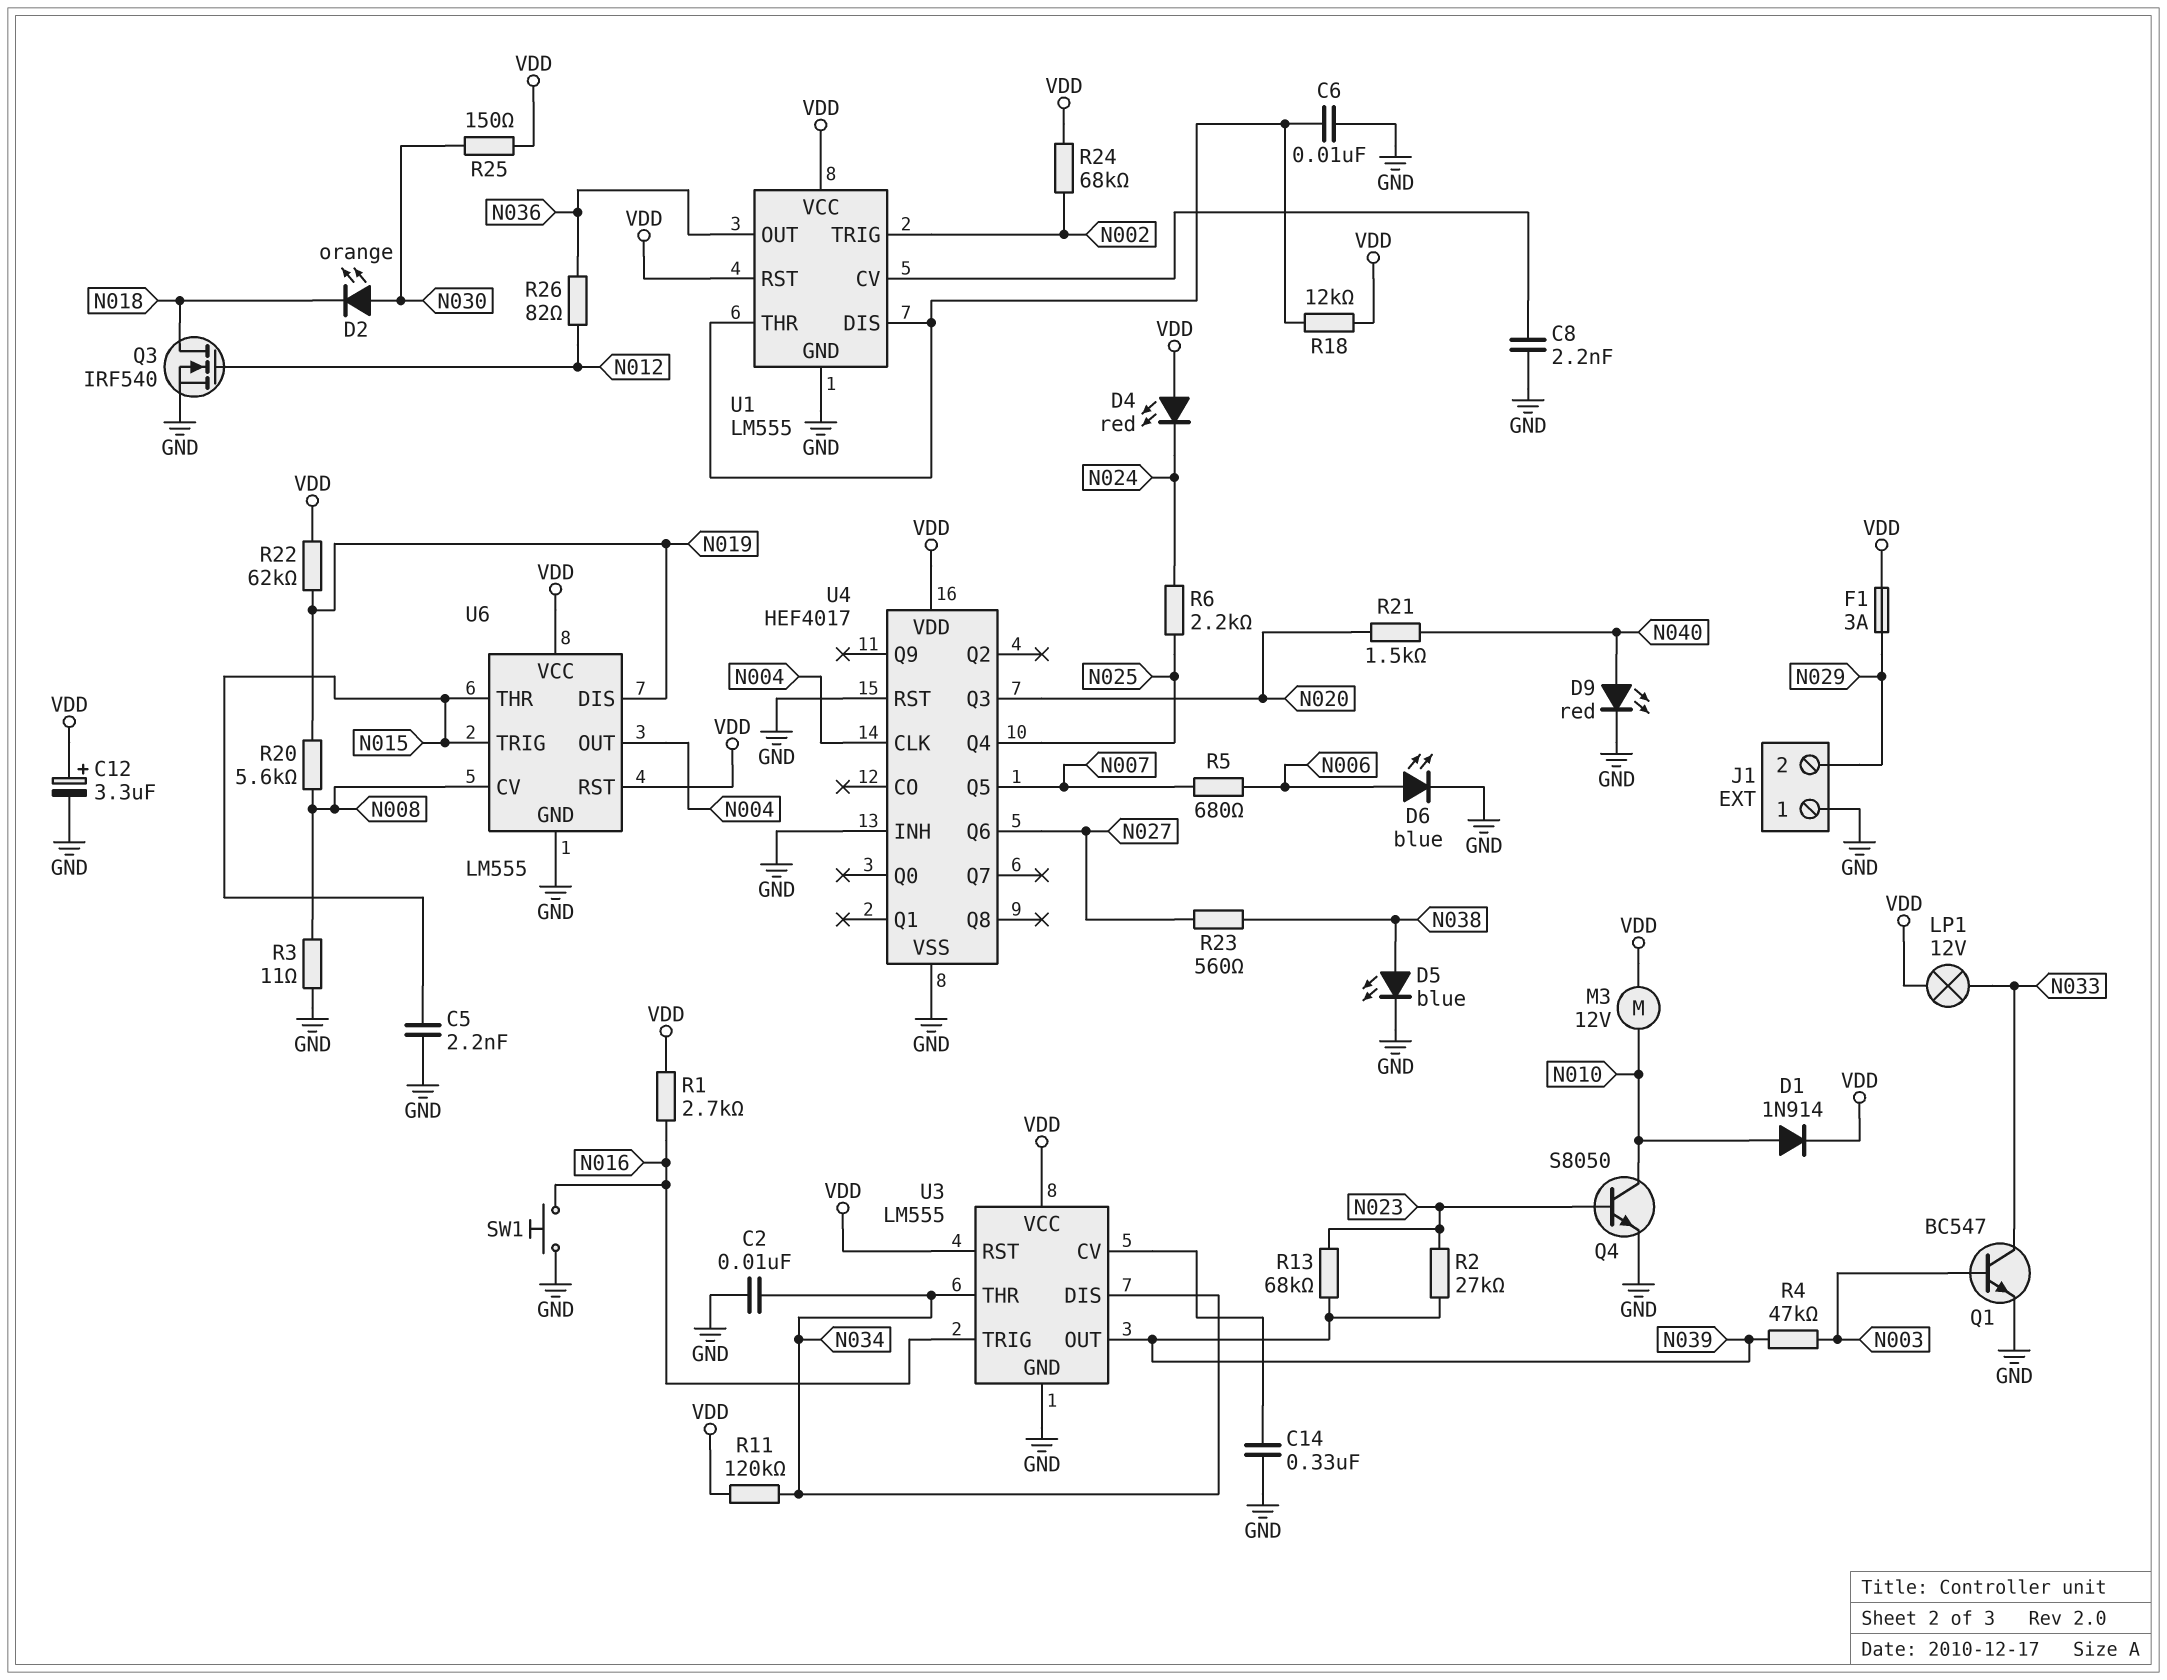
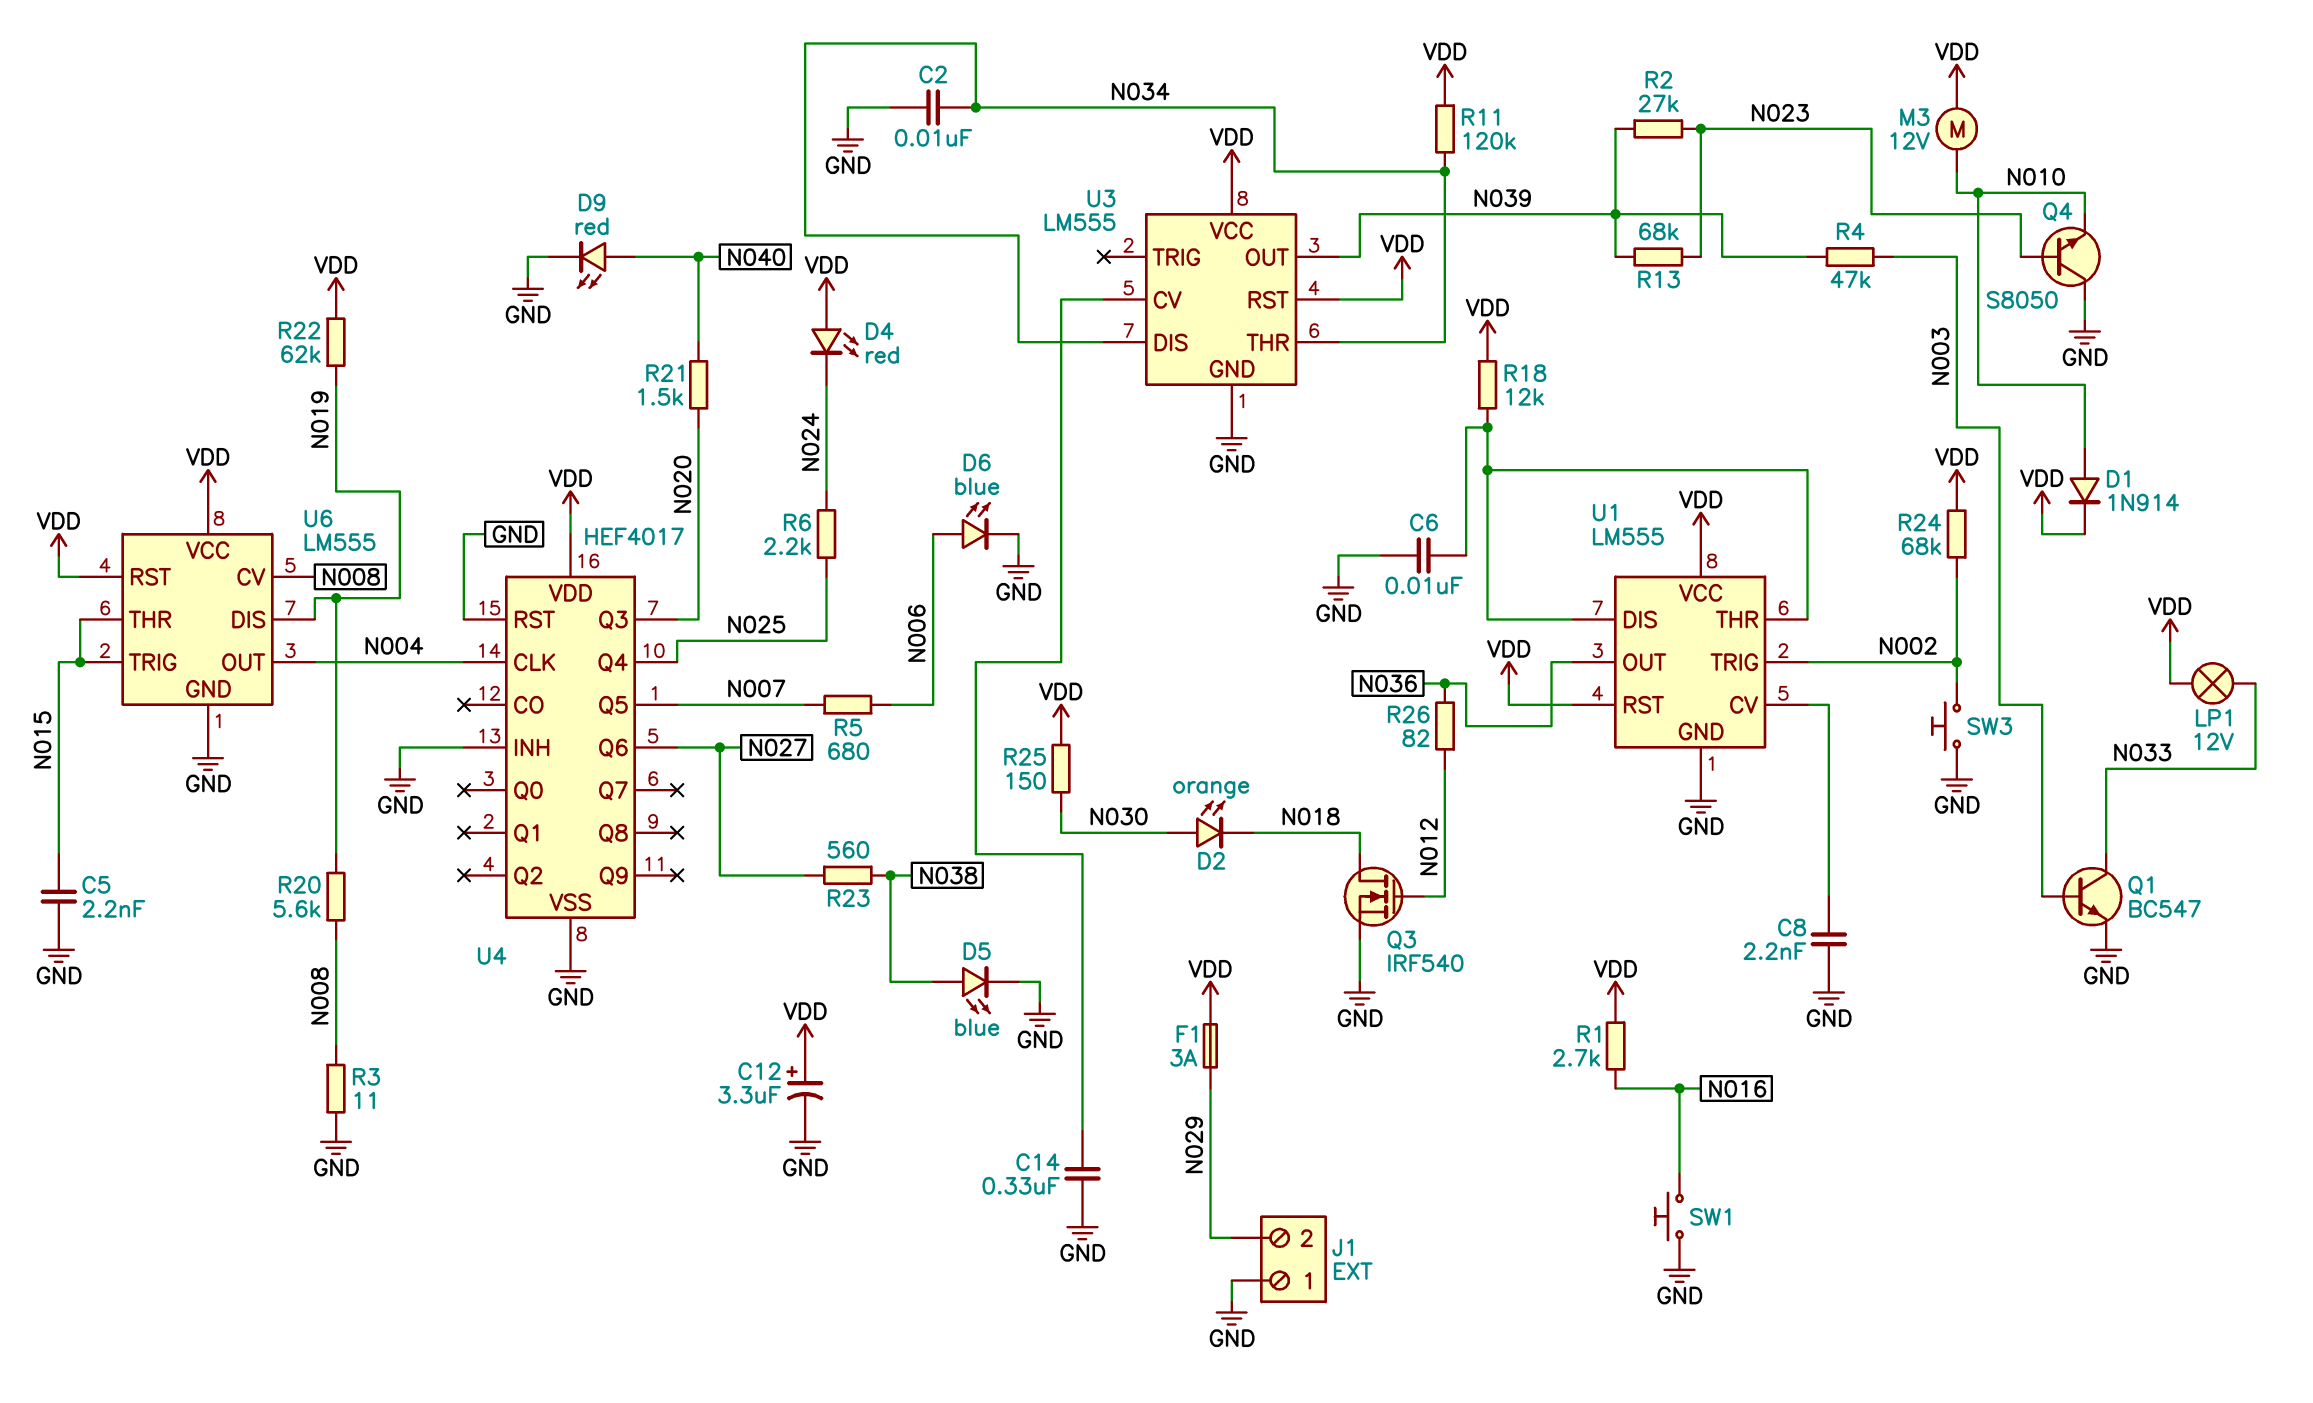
Q4: NPN S8050 (B N023, C N010, E GND) -> NPN S8050 (B N023, C GND, E N010)
SW3: none -> button (GND, N002)
U3 pin TRIG: N016 -> none

